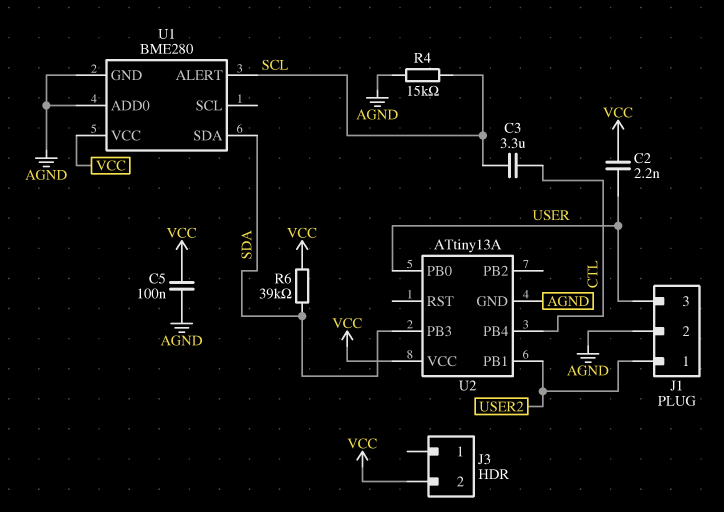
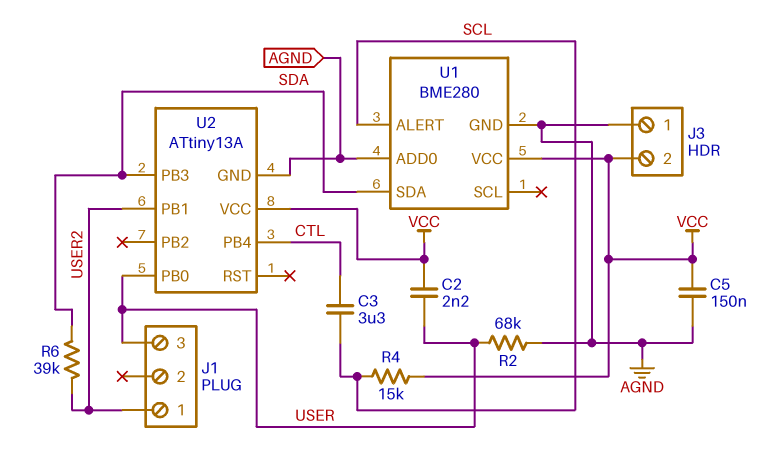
C5: 100nF (AGND, VCC) -> 150nF (AGND, VCC)
J1 pin 2: AGND -> none
J3 pin 1: none -> AGND
R2: none -> 68k (AGND, USER)
R4: 15k (AGND, SCL) -> 15k (SCL, VCC)
R6: 39k (SDA, VCC) -> 39k (SDA, USER2)

